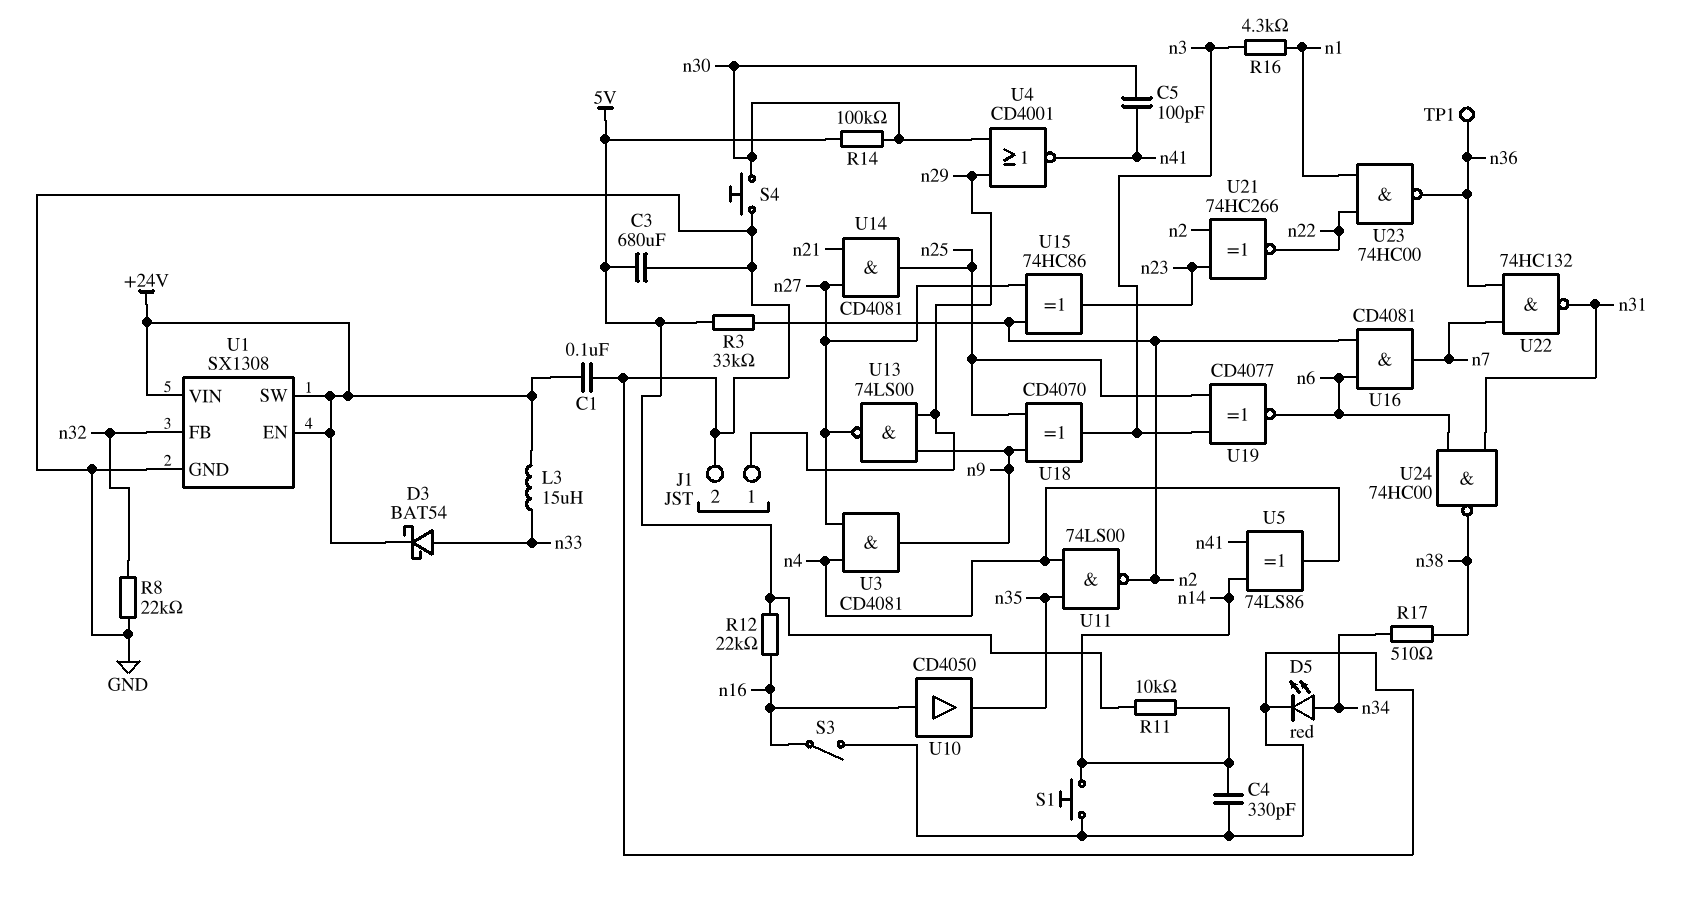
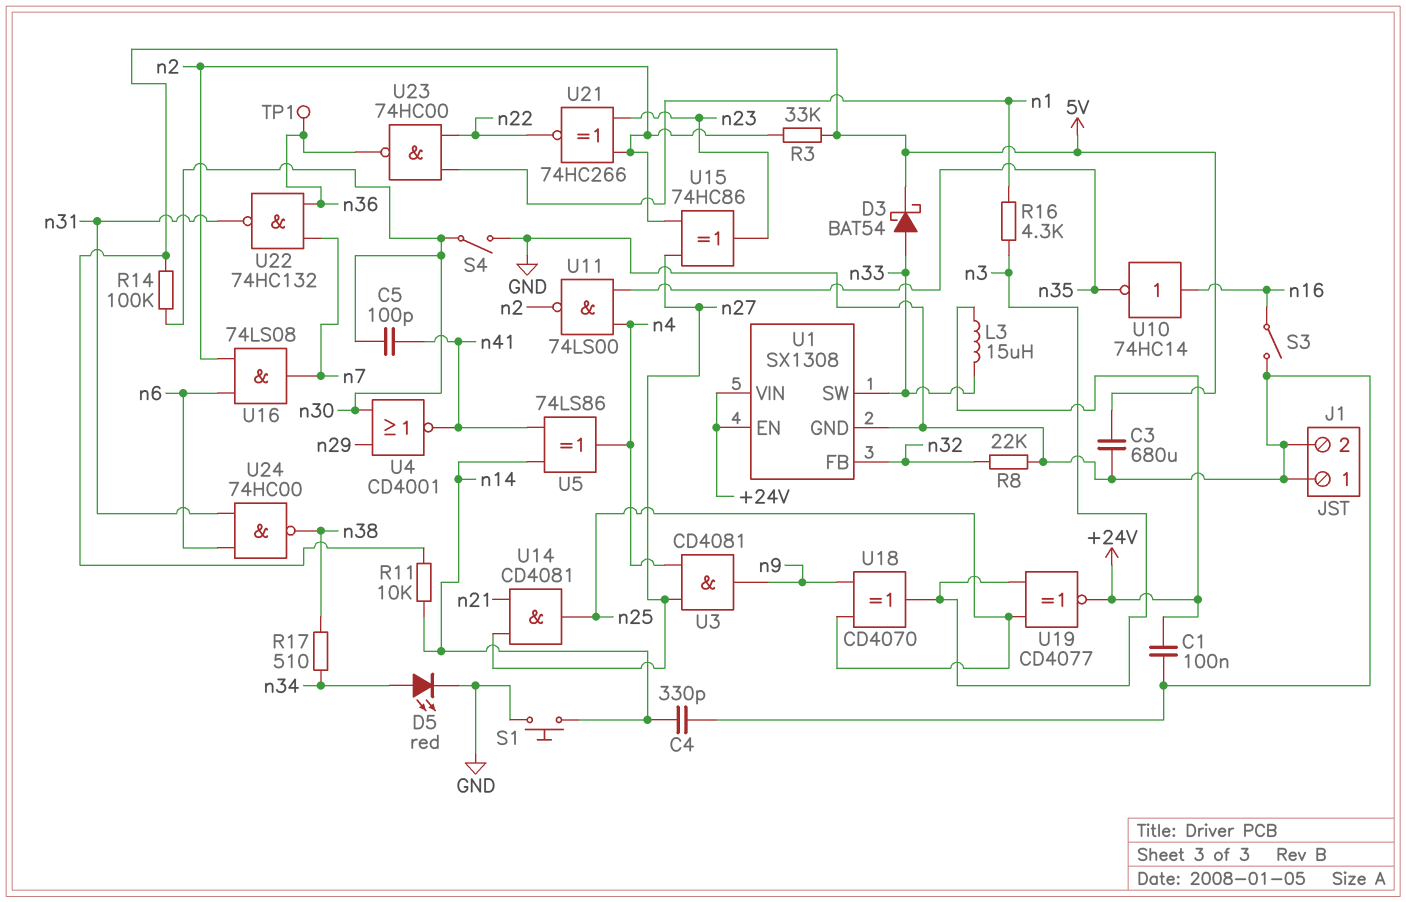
D3: schottky BAT54 (A n33, K +24V) -> schottky BAT54 (A n33, K 5V)
J1 pin 1: n29 -> GND
R12: 22k (5V, n16) -> none
S4: button (GND, n30) -> switch (GND, n30)
U1 pin SW: +24V -> n33
U10: buffer CD4050 (in n16, out n35) -> NOT 74HC14 (in n16, out n35)
U13: NAND 74LS00 (in n9, in n29, out n27) -> none
U16: AND CD4081 (in n2, in n6, out n7) -> AND 74LS08 (in n2, in n6, out n7)
U19: XNOR CD4077 (in n3, in n25, out n6) -> XNOR CD4077 (in n3, in n25, out +24V)

